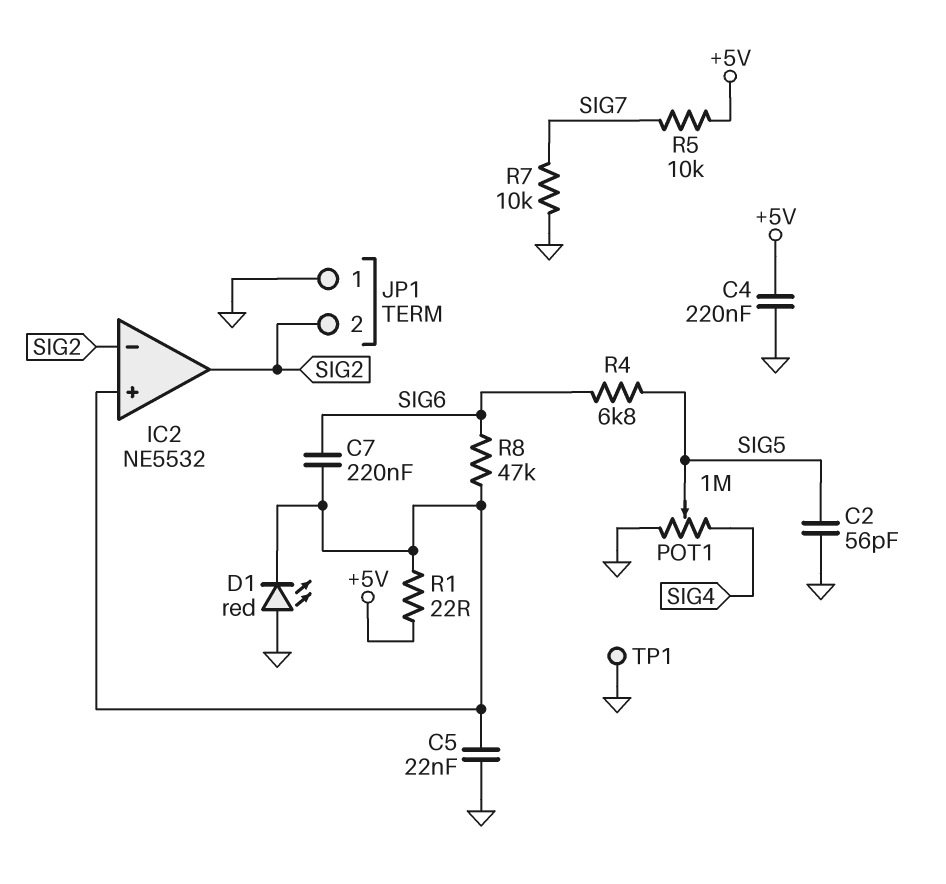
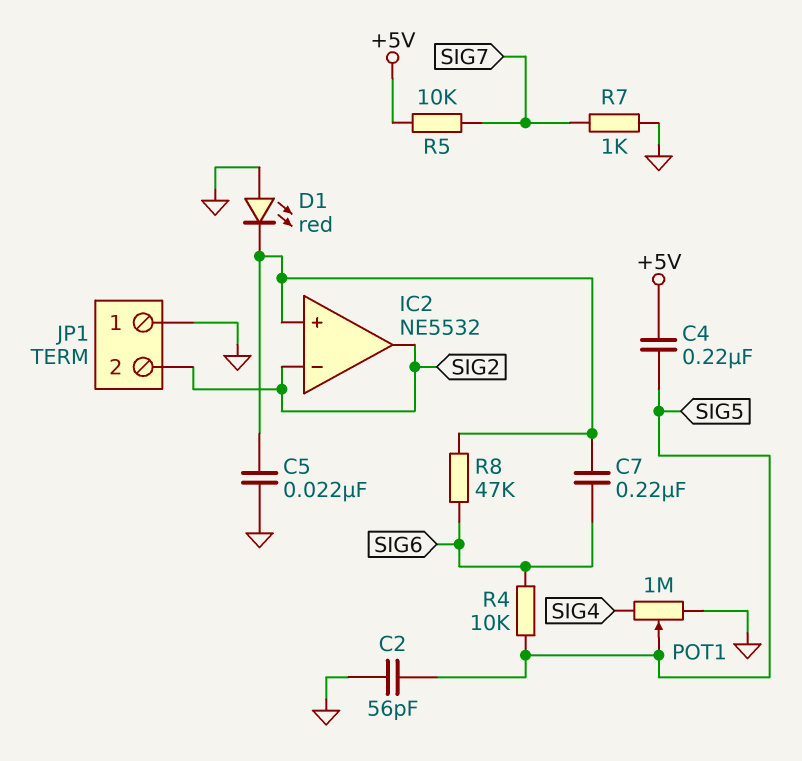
C4: 220nF (+5V, GND) -> 220nF (+5V, SIG5)
R1: 22 (+5V, IC2/in+) -> none
R4: 6.8k (SIG5, SIG6) -> 10k (SIG5, SIG6)
R7: 10k (GND, SIG7) -> 1k (GND, SIG7)
TP1: test point (GND) -> none

